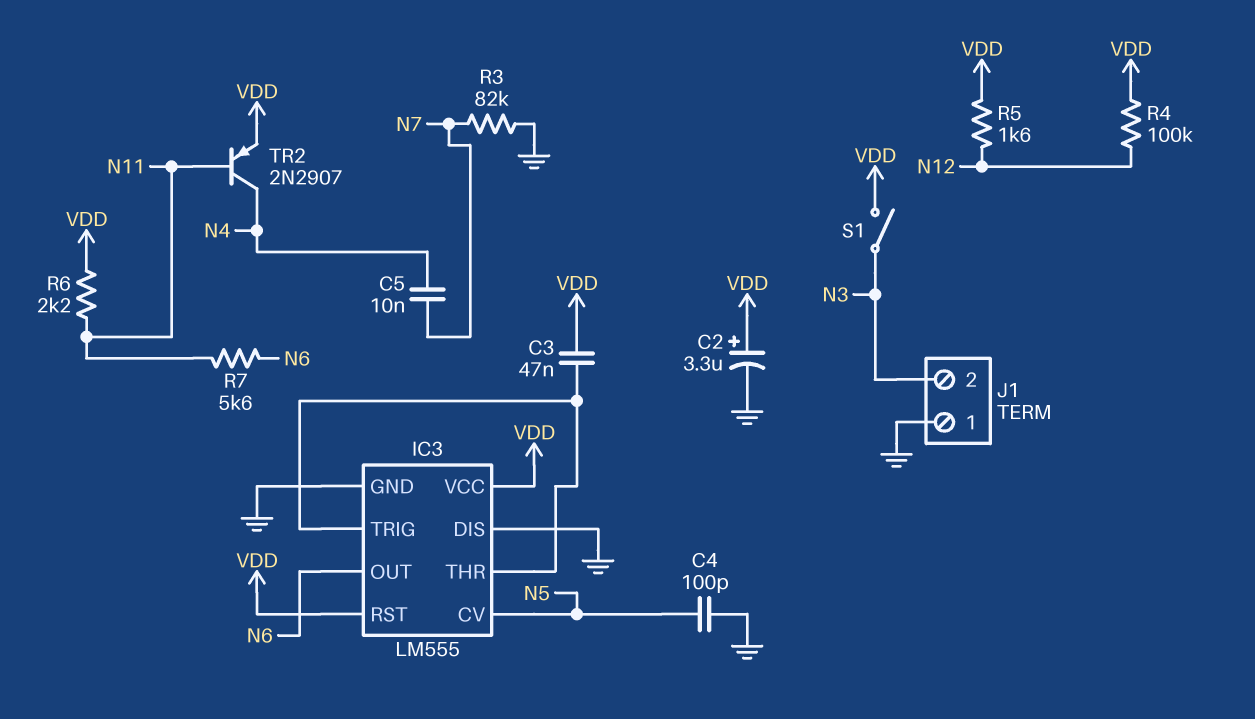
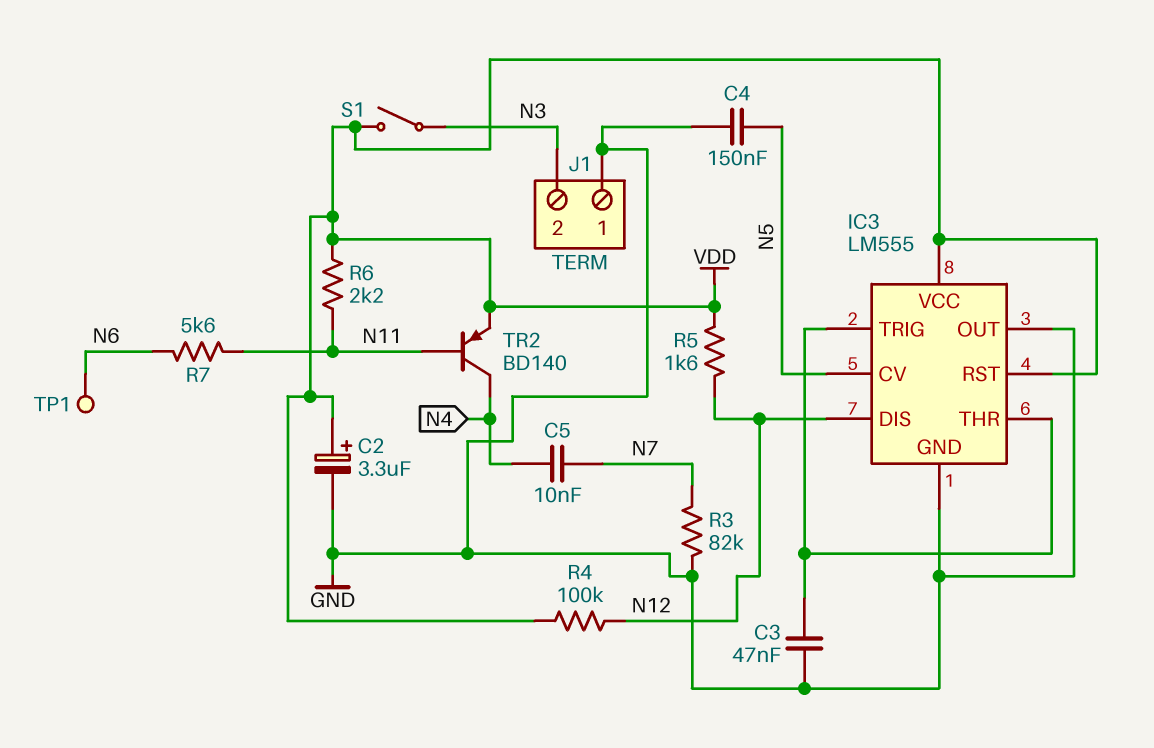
C3: 47nF (IC3/THR, VDD) -> 47nF (GND, IC3/THR)
C4: 100pF (GND, N5) -> 150nF (GND, N5)
IC3 pin DIS: GND -> N12
IC3 pin OUT: N6 -> GND
TP1: none -> test point (N6)
TR2: PNP 2N2907 (B N11, C N4, E VDD) -> PNP BD140 (B N11, C N4, E VDD)

